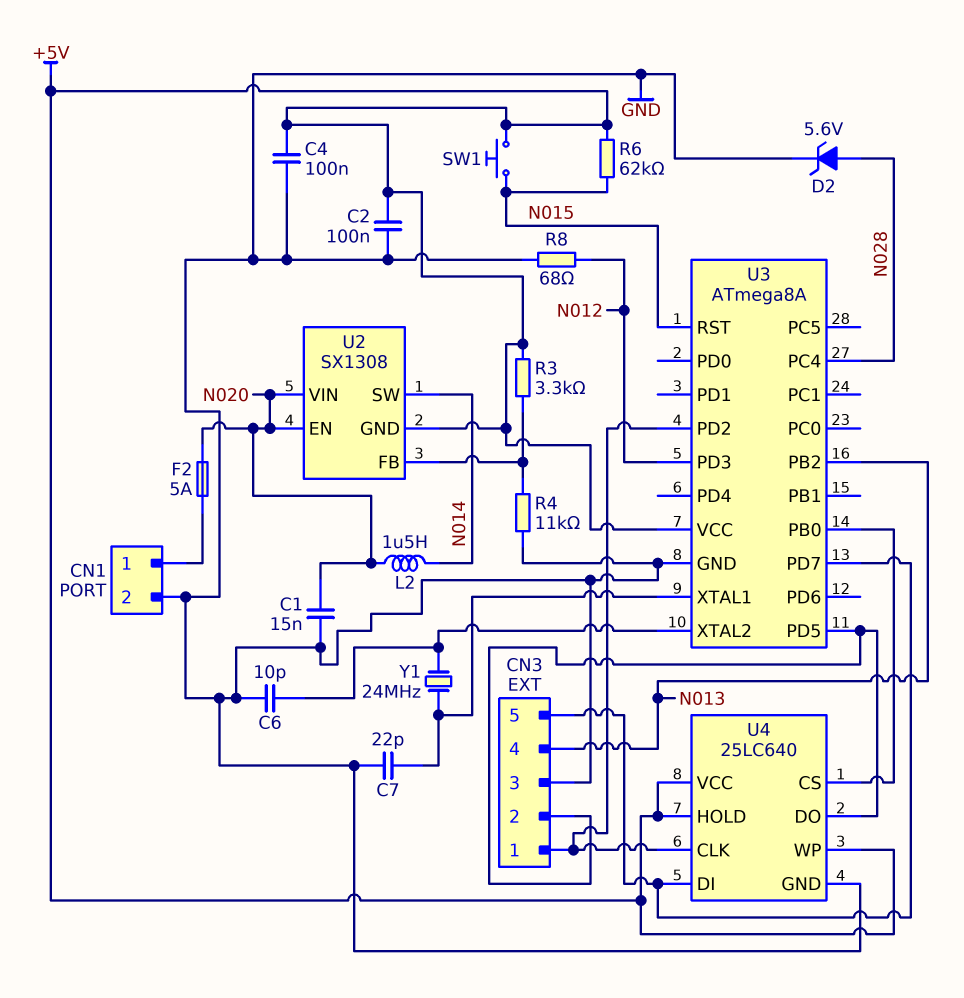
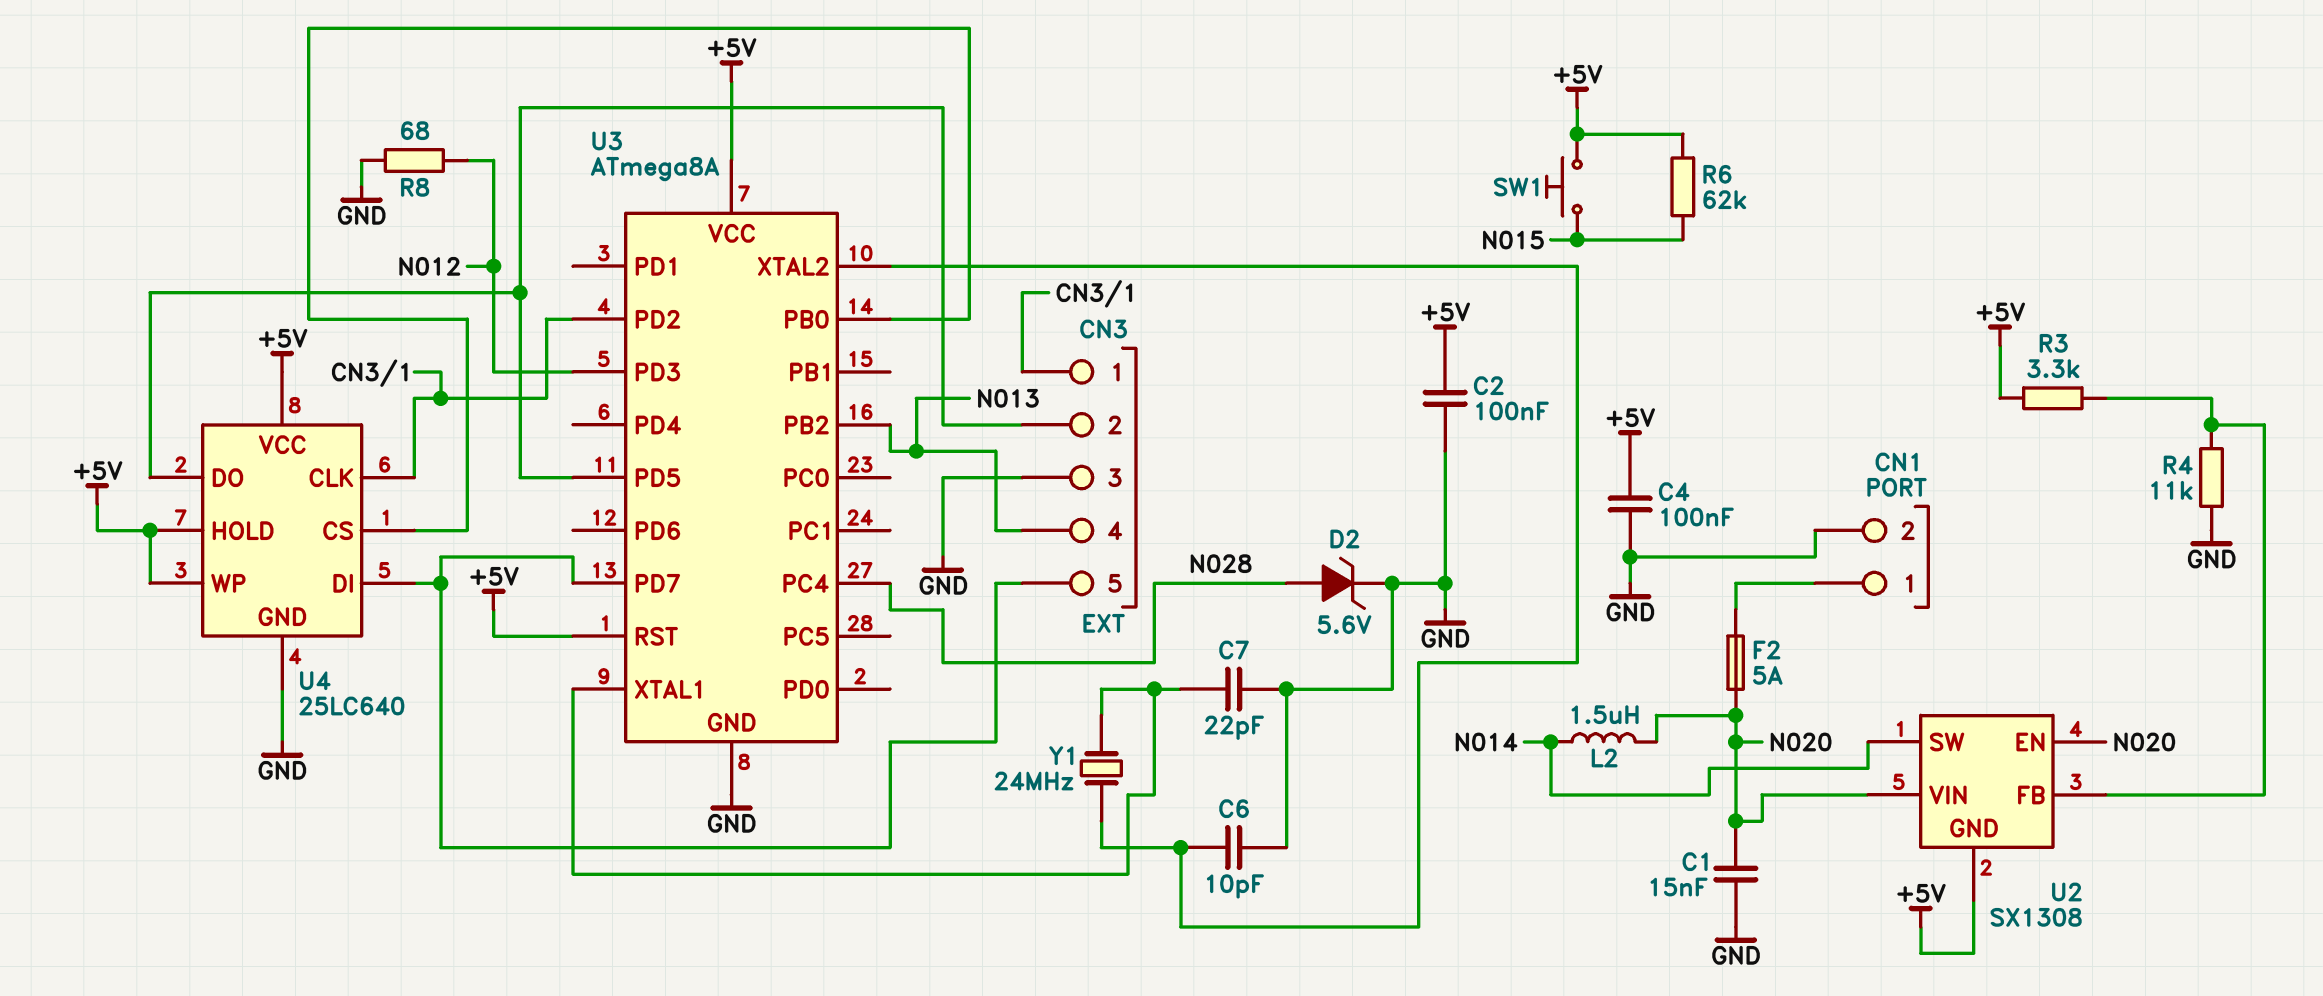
U3 pin RST: N015 -> +5V

